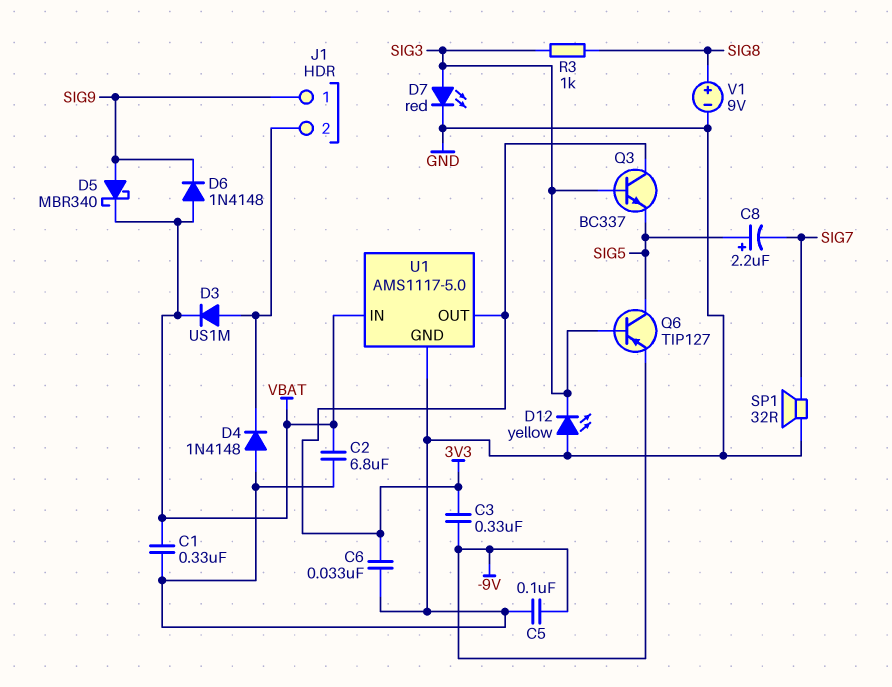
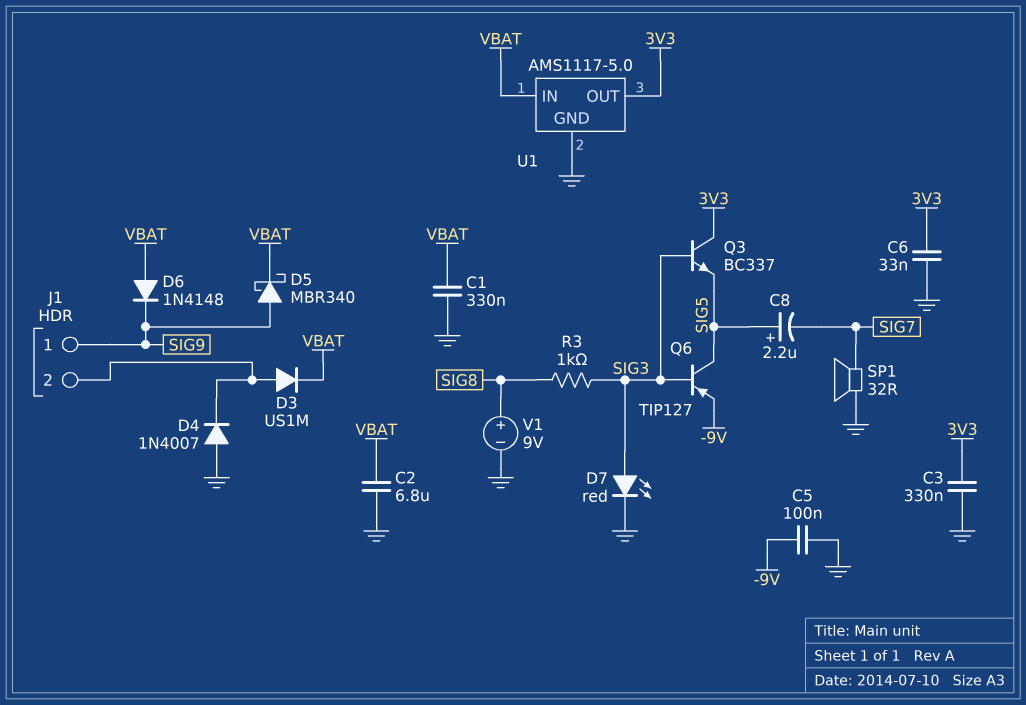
C3: 330nF (-9V, 3V3) -> 330nF (3V3, GND)
D4: diode 1N4148 (A GND, K J1/2) -> diode 1N4007 (A GND, K J1/2)
D12: LED yellow (A GND, K SIG3) -> none

